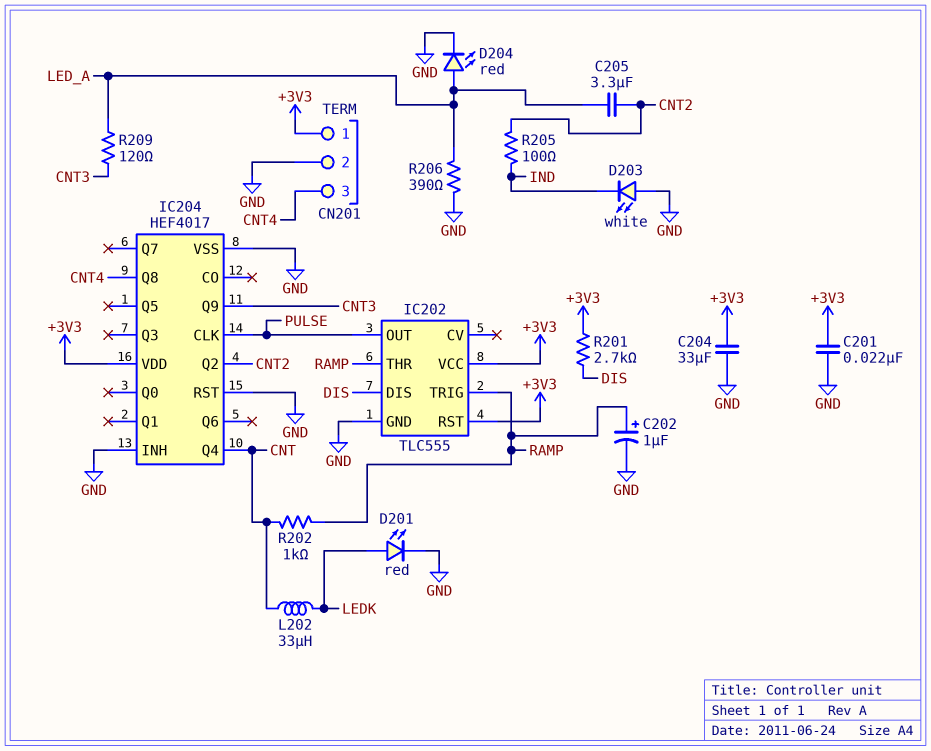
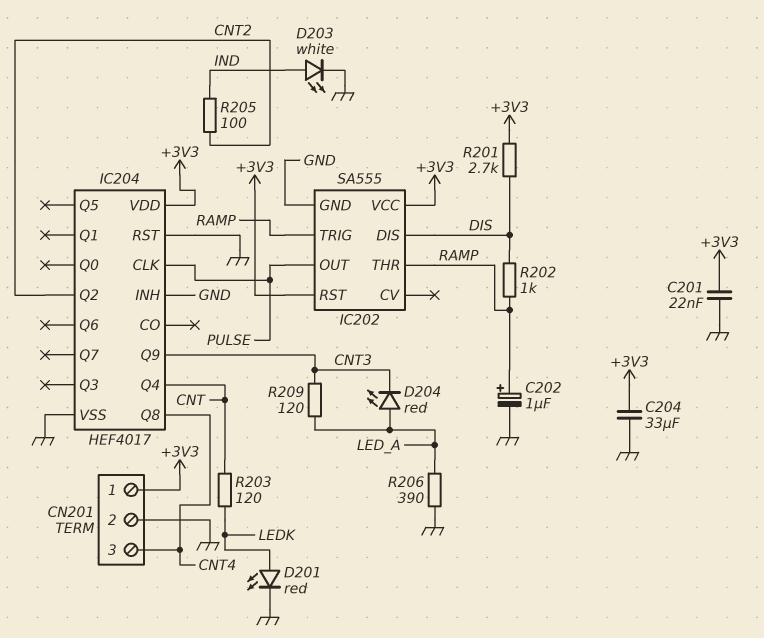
C205: 3.3uF (CNT2, LED_A) -> none
D203: LED white (A GND, K IND) -> LED white (A IND, K GND)
D204: LED red (A LED_A, K GND) -> LED red (A LED_A, K CNT3)
IC202: TLC555 -> SA555
L202: 33uH (CNT, LEDK) -> none
R202: 1k (CNT, RAMP) -> 1k (DIS, RAMP)
R203: none -> 120 (CNT, LEDK)

